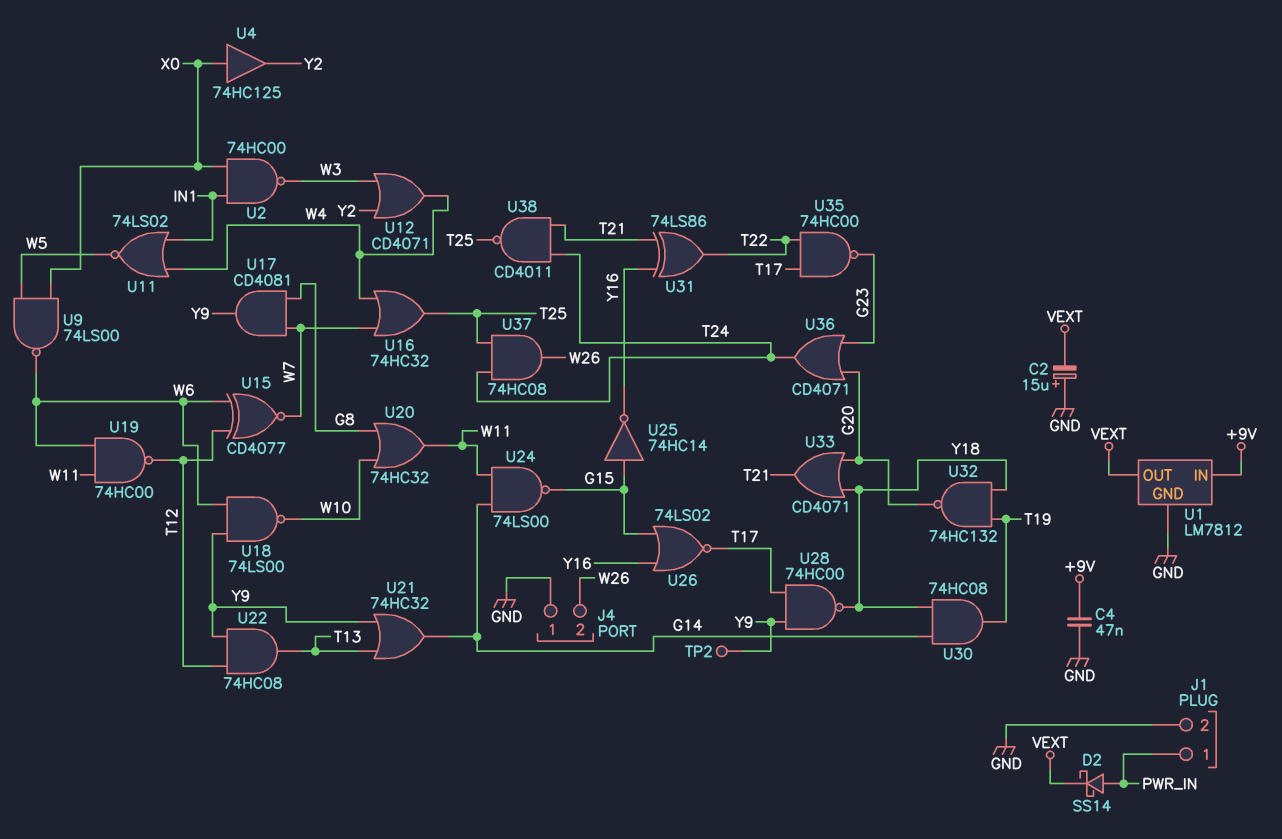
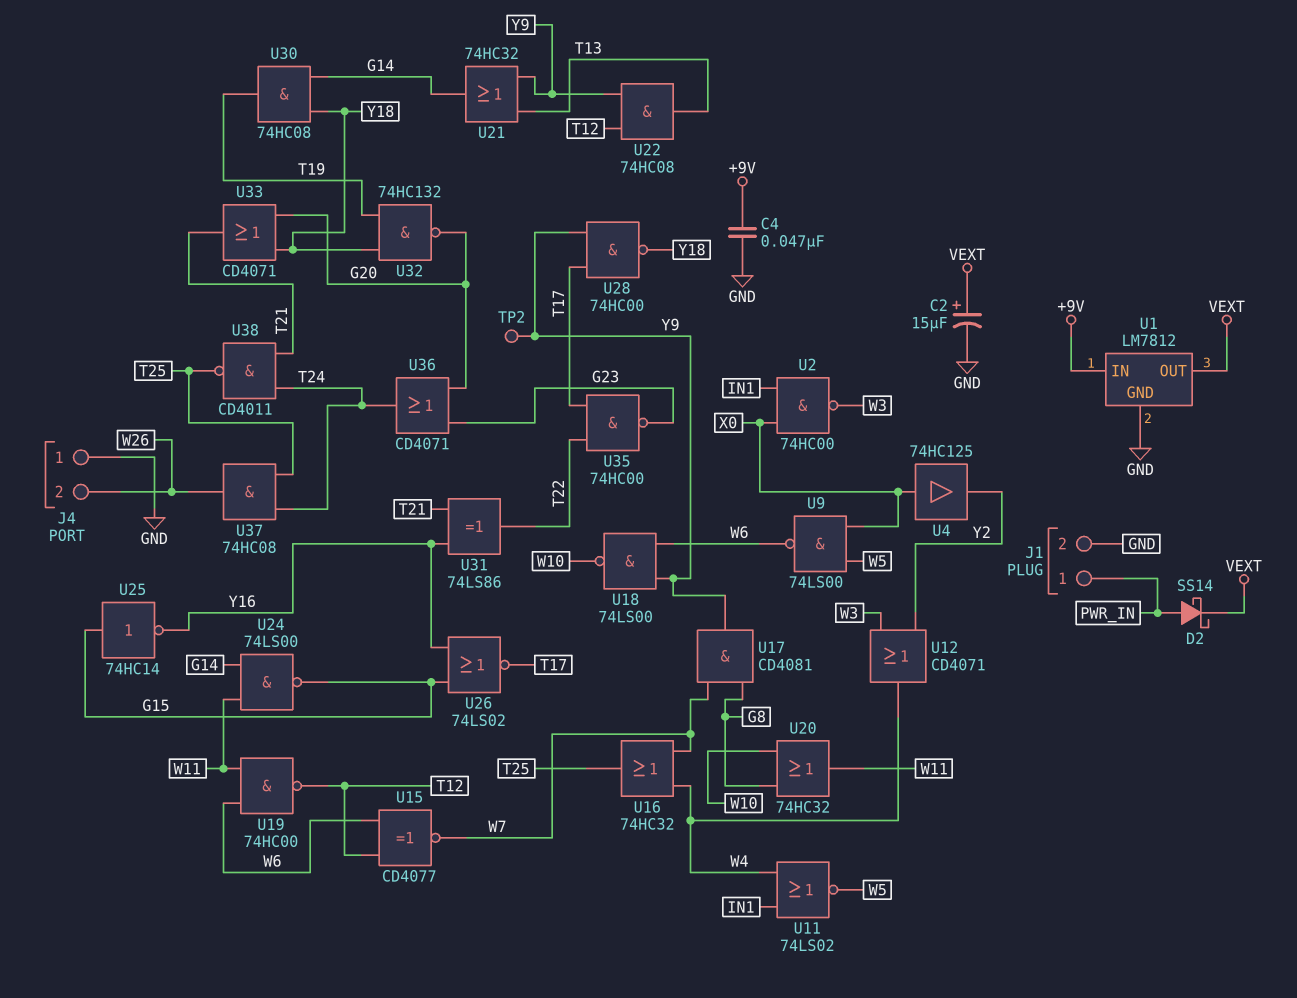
C2: 15uF (plus GND, minus VEXT) -> 15uF (plus VEXT, minus GND)

